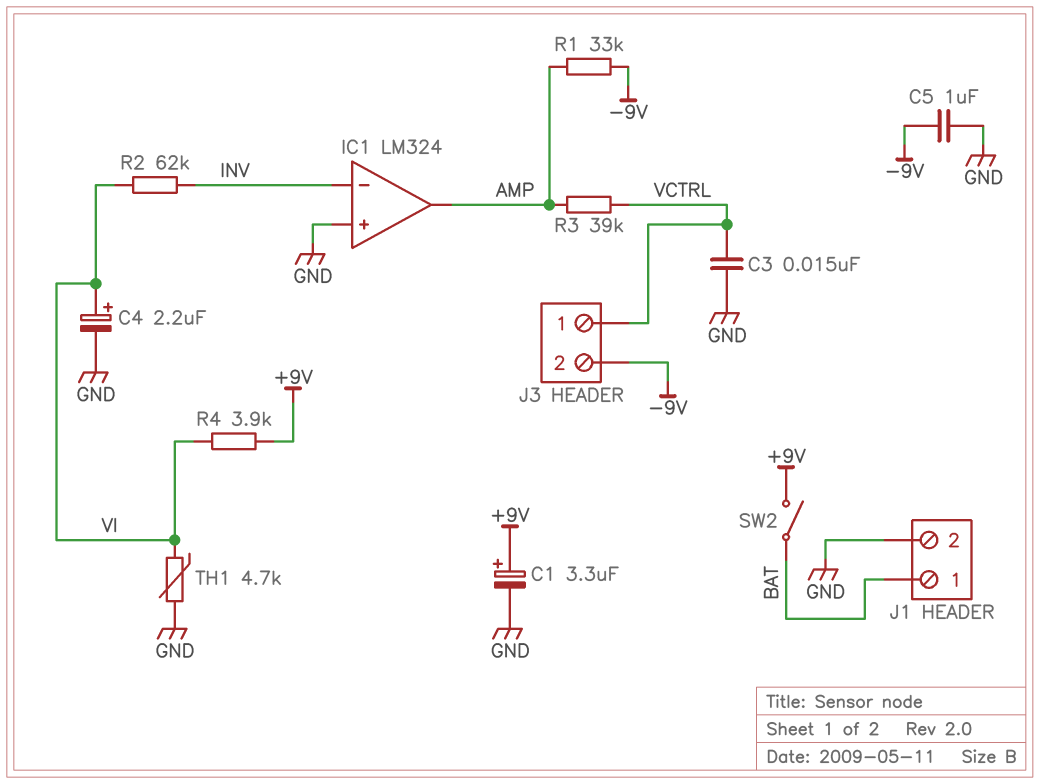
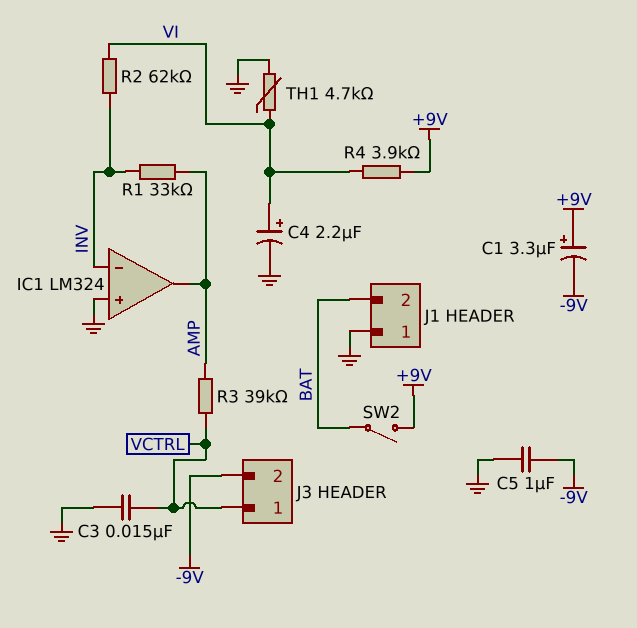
C1: 3.3uF (plus +9V, minus GND) -> 3.3uF (plus +9V, minus -9V)
J1 pin 1: BAT -> GND
J1 pin 2: GND -> BAT
R1: 33k (-9V, AMP) -> 33k (AMP, INV)

